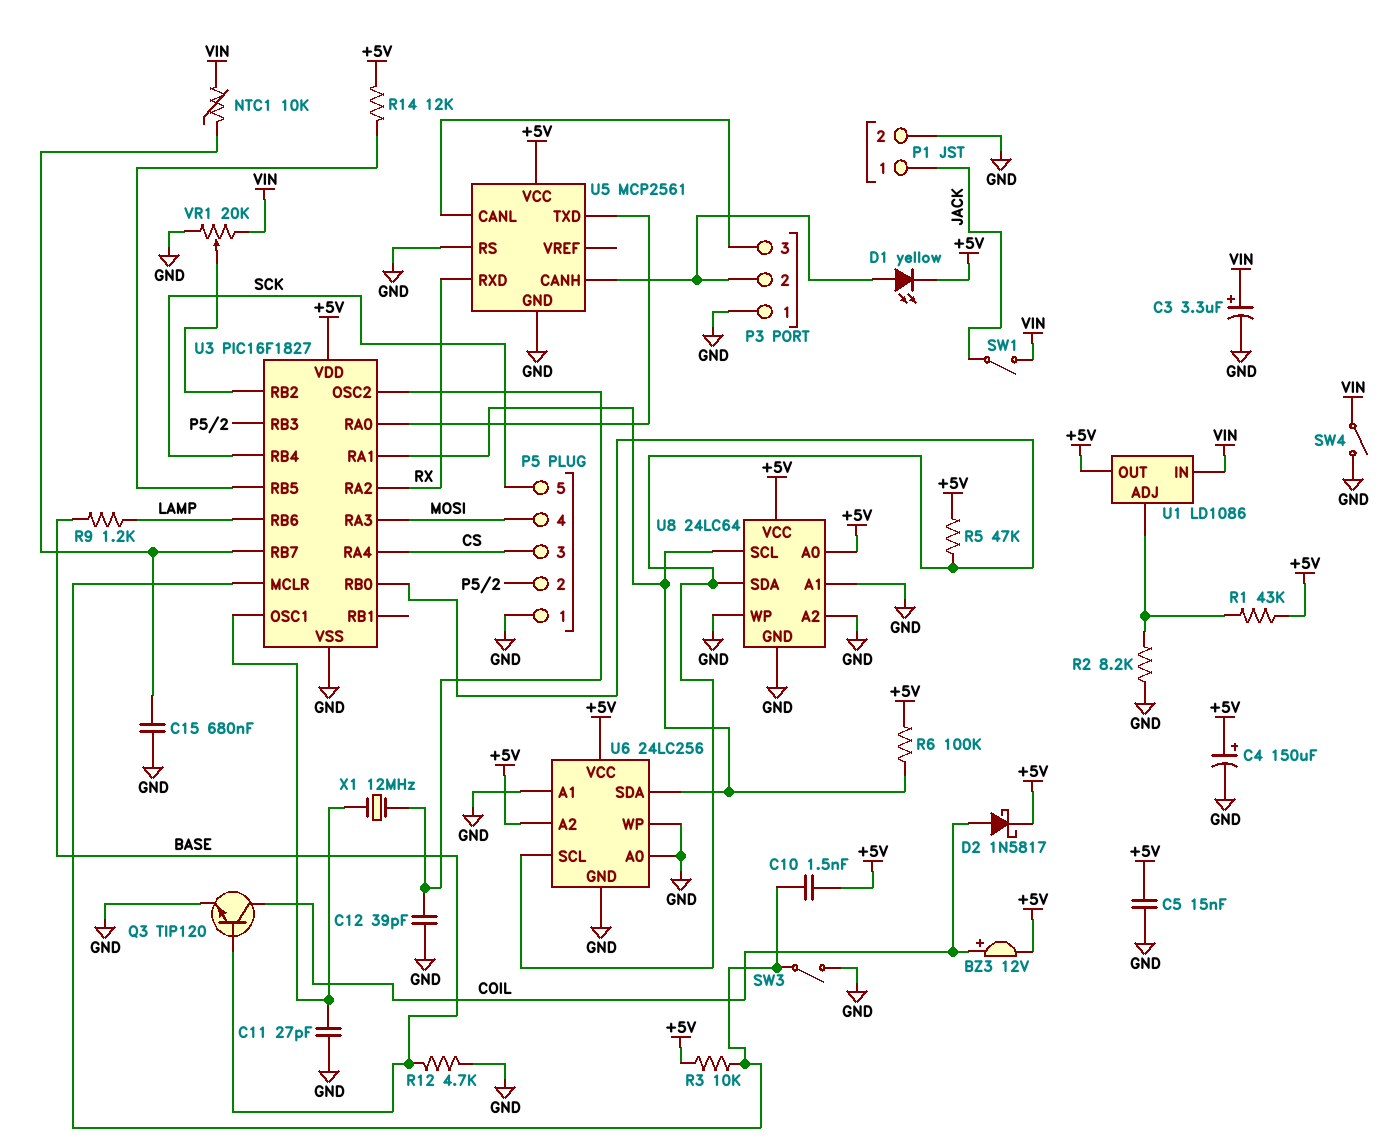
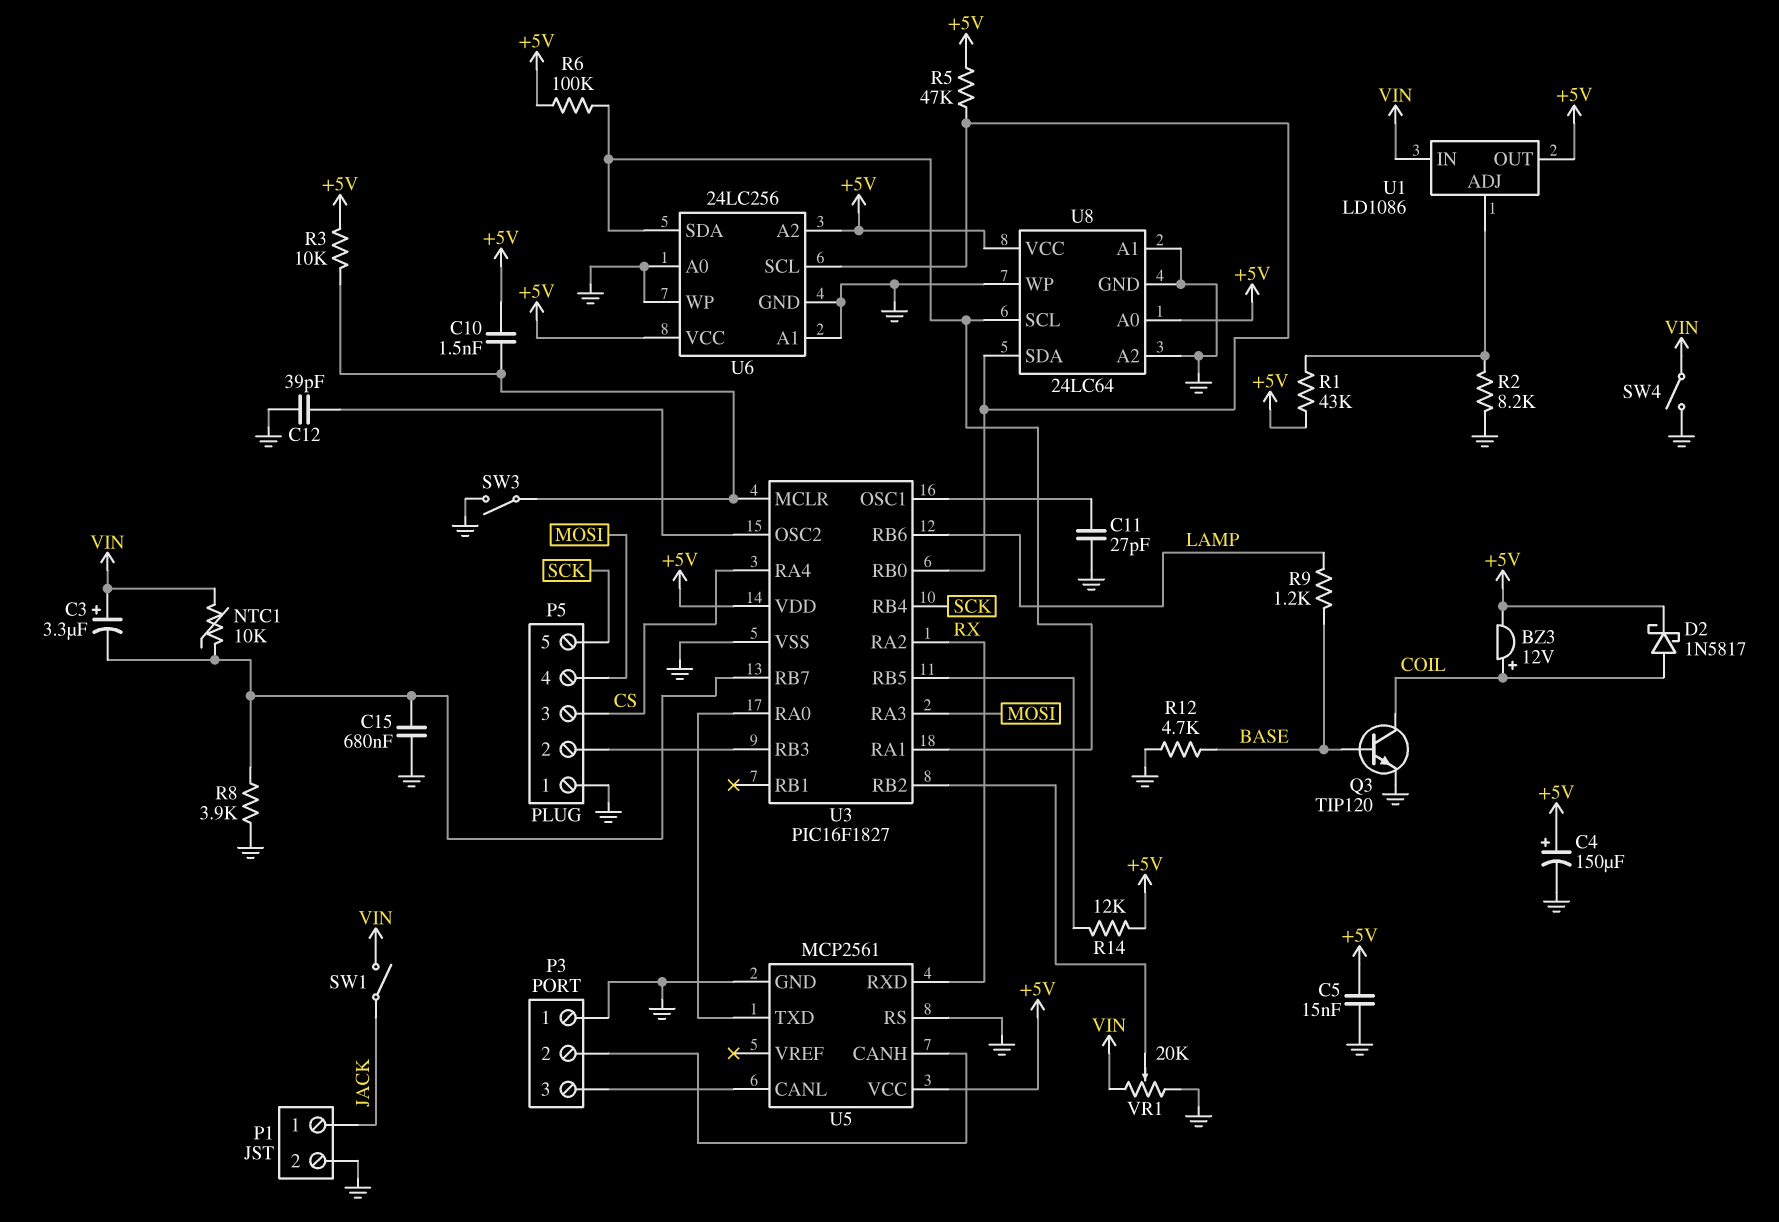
C3: 3.3uF (plus VIN, minus GND) -> 3.3uF (plus VIN, minus U3/RB7)
D1: LED yellow (A P3/2, K +5V) -> none
R8: none -> 3.9k (GND, U3/RB7)
X1: 12MHz (U3/OSC1, U3/OSC2) -> none

